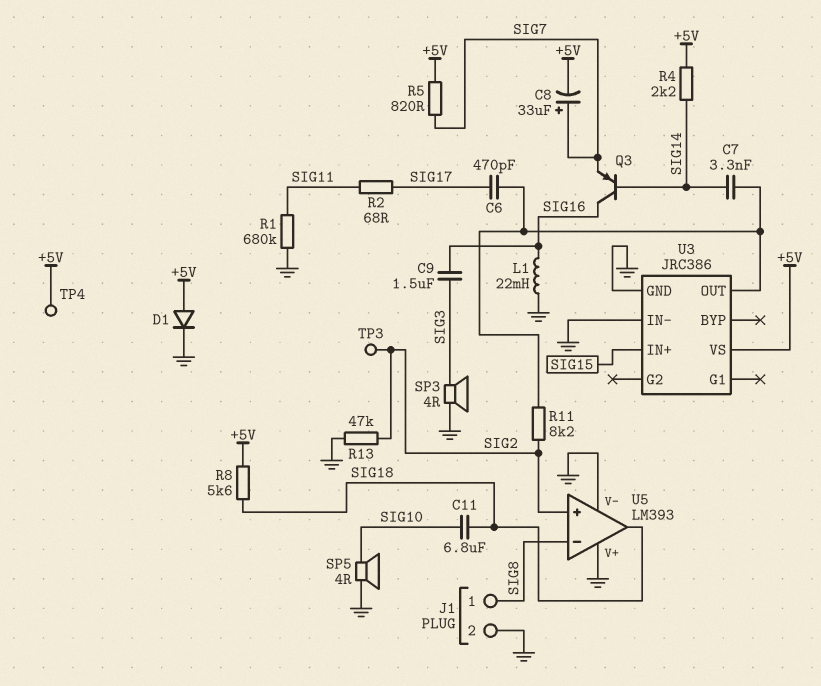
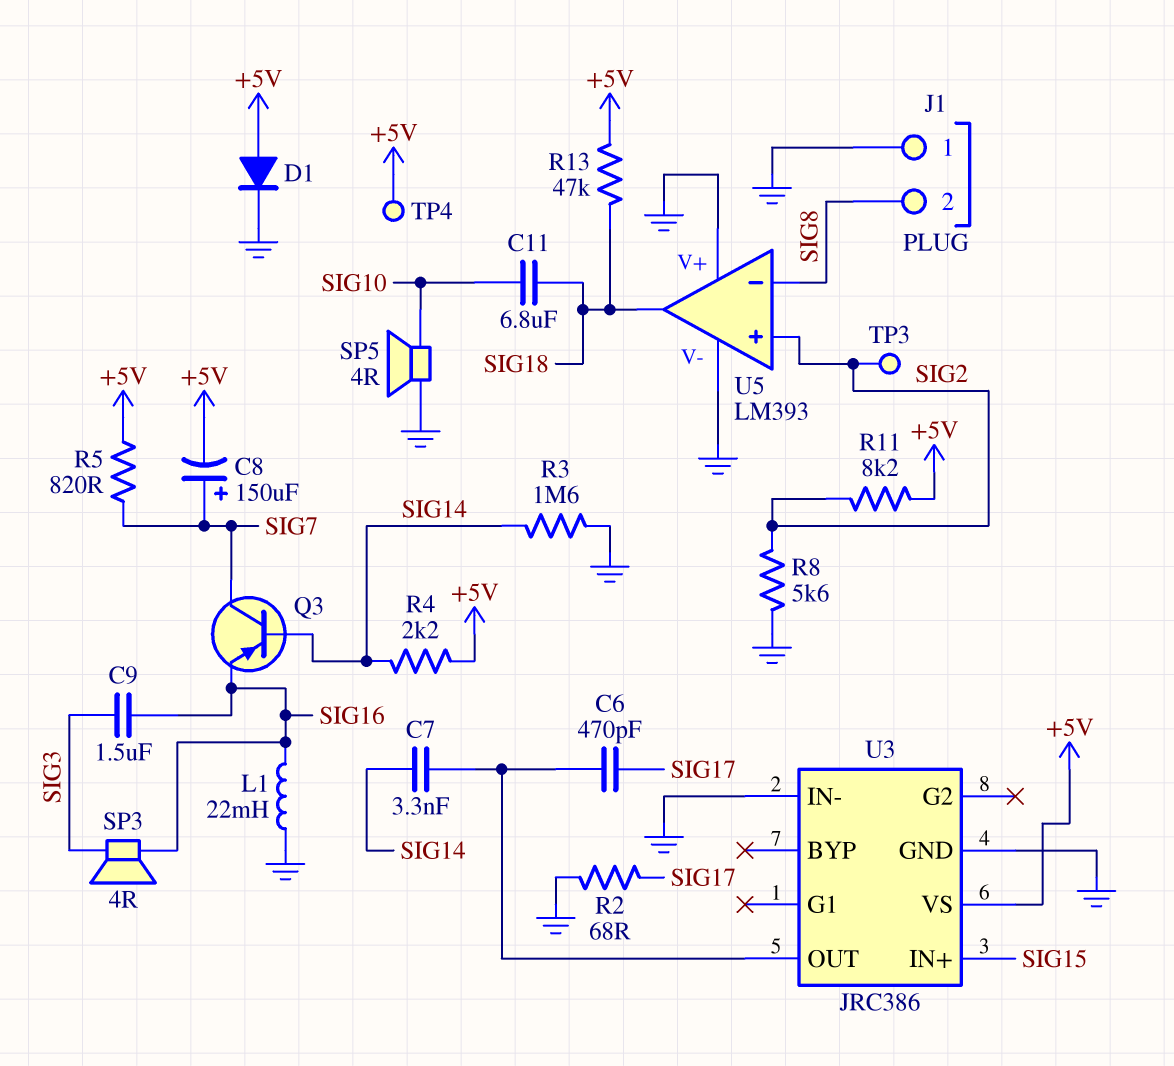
C8: 33uF (plus SIG7, minus +5V) -> 150uF (plus SIG7, minus +5V)
J1 pin 1: SIG8 -> GND
J1 pin 2: GND -> SIG8
Q3: PNP (B SIG14, C SIG16, E SIG7) -> PNP (B SIG14, C SIG7, E SIG16)
R1: 680k (GND, SIG11) -> none
R2: 68 (SIG11, SIG17) -> 68 (GND, SIG17)
R3: none -> 1.6M (GND, SIG14)
R8: 5.6k (+5V, SIG18) -> 5.6k (GND, SIG2)
R11: 8.2k (SIG2, U3/OUT) -> 8.2k (+5V, SIG2)
R13: 47k (GND, SIG2) -> 47k (+5V, SIG18)
SP3: speaker 4R (GND, SIG3) -> speaker 4R (SIG3, SIG16)

